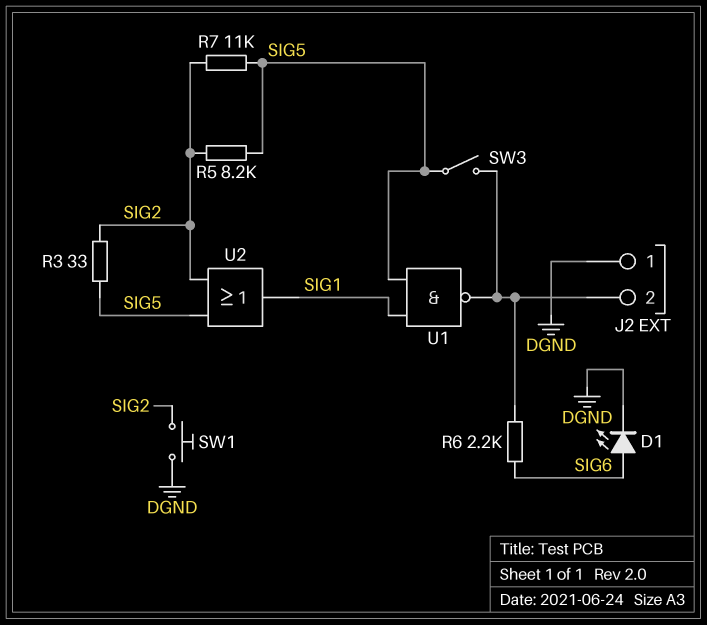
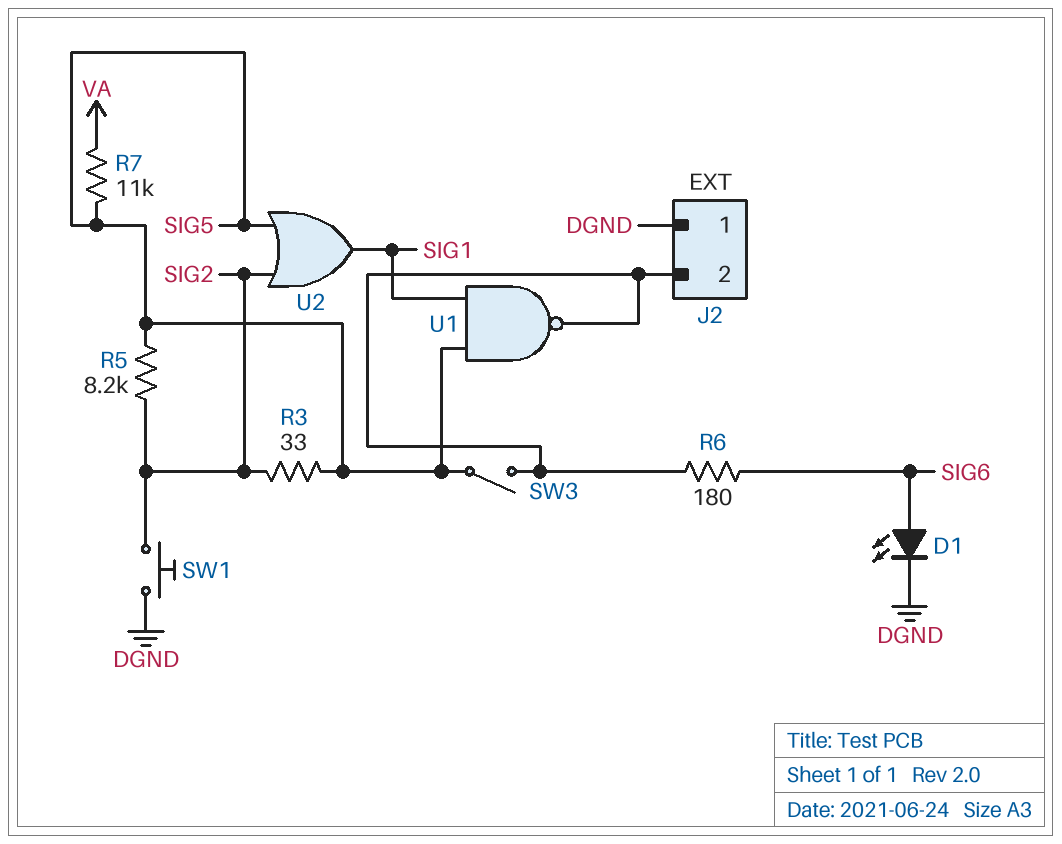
R6: 2.2k (J2/2, SIG6) -> 180 (J2/2, SIG6)
R7: 11k (SIG2, SIG5) -> 11k (SIG5, VA)

